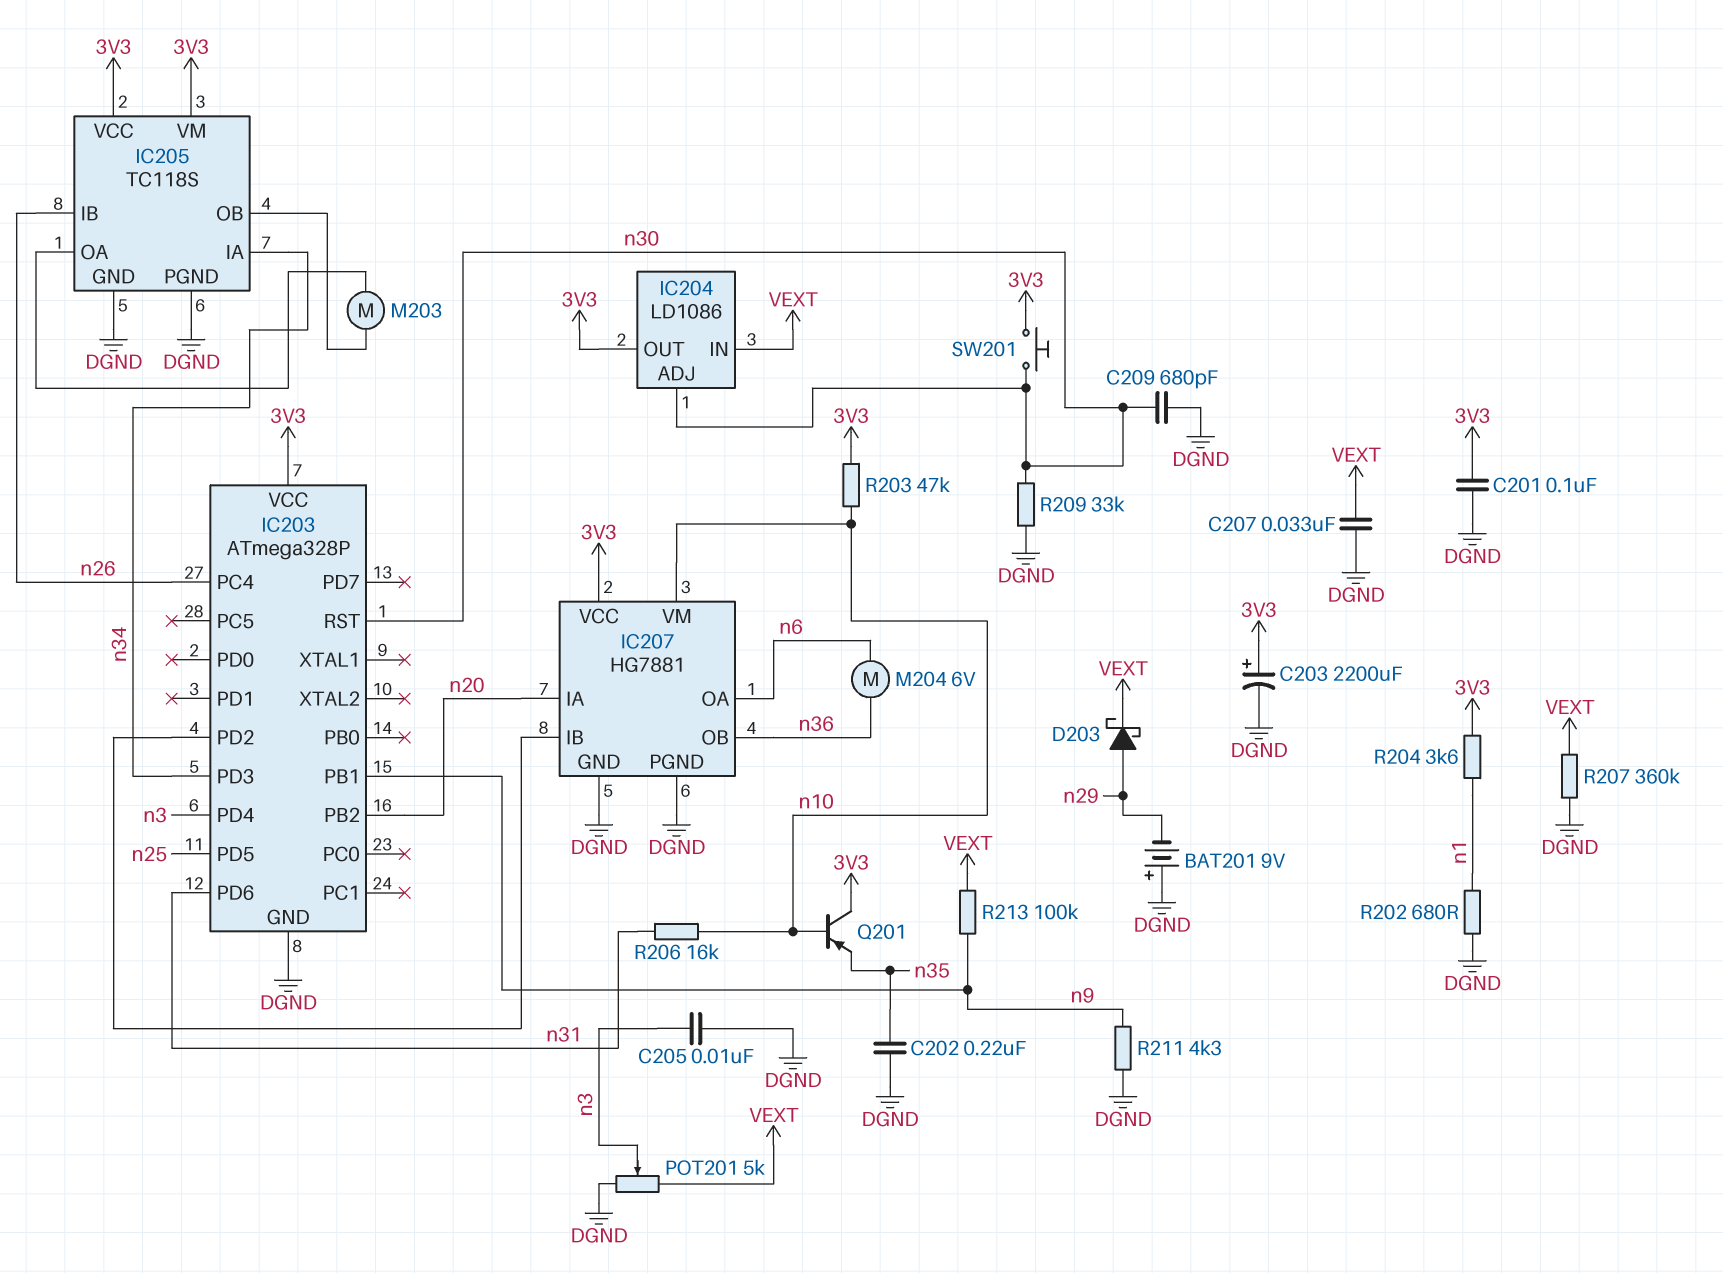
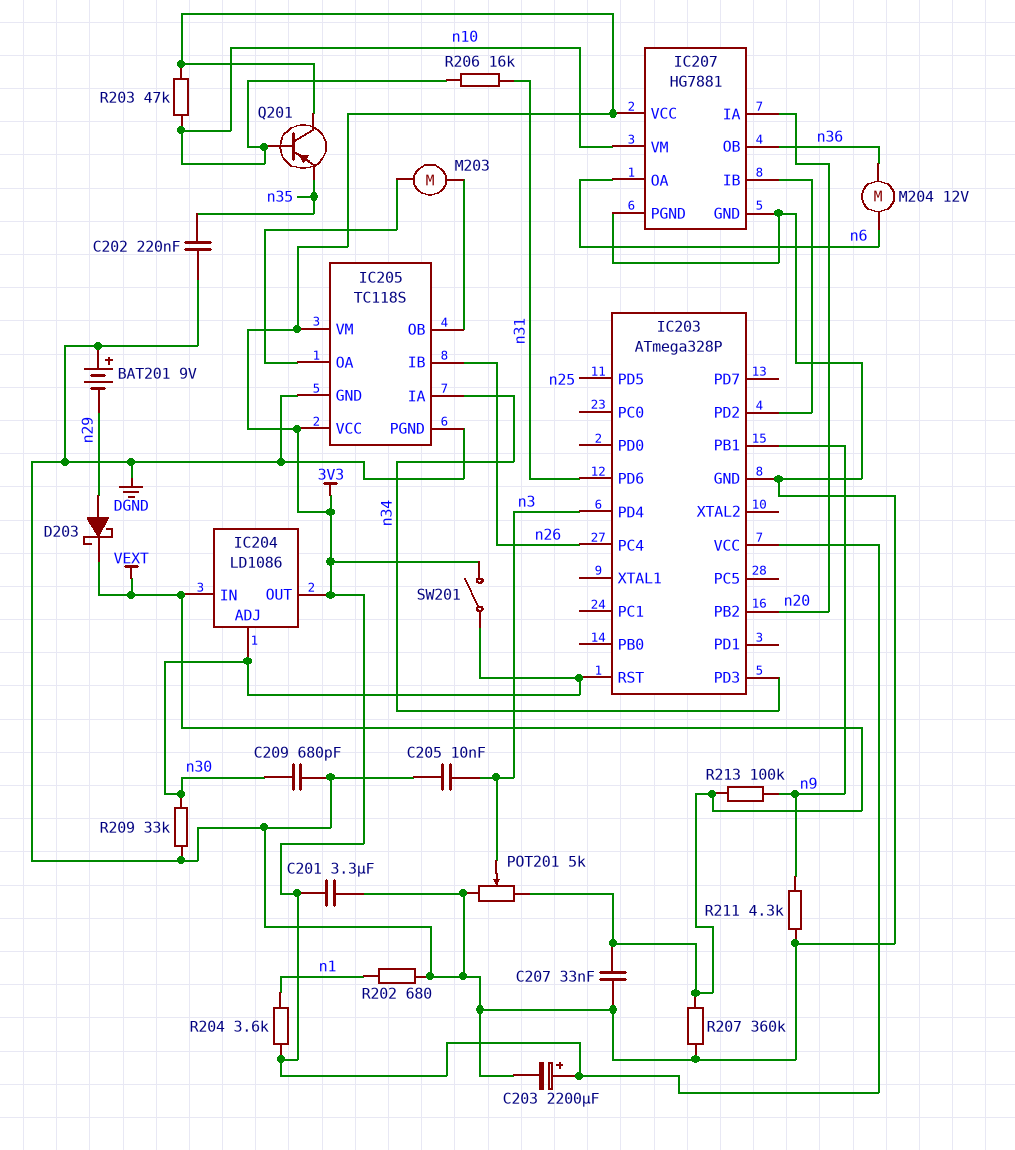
C201: 100nF (3V3, DGND) -> 3.3uF (3V3, DGND)
M204: motor 6V (n6, n36) -> motor 12V (n6, n36)
SW201: button (3V3, n30) -> switch (3V3, n30)

